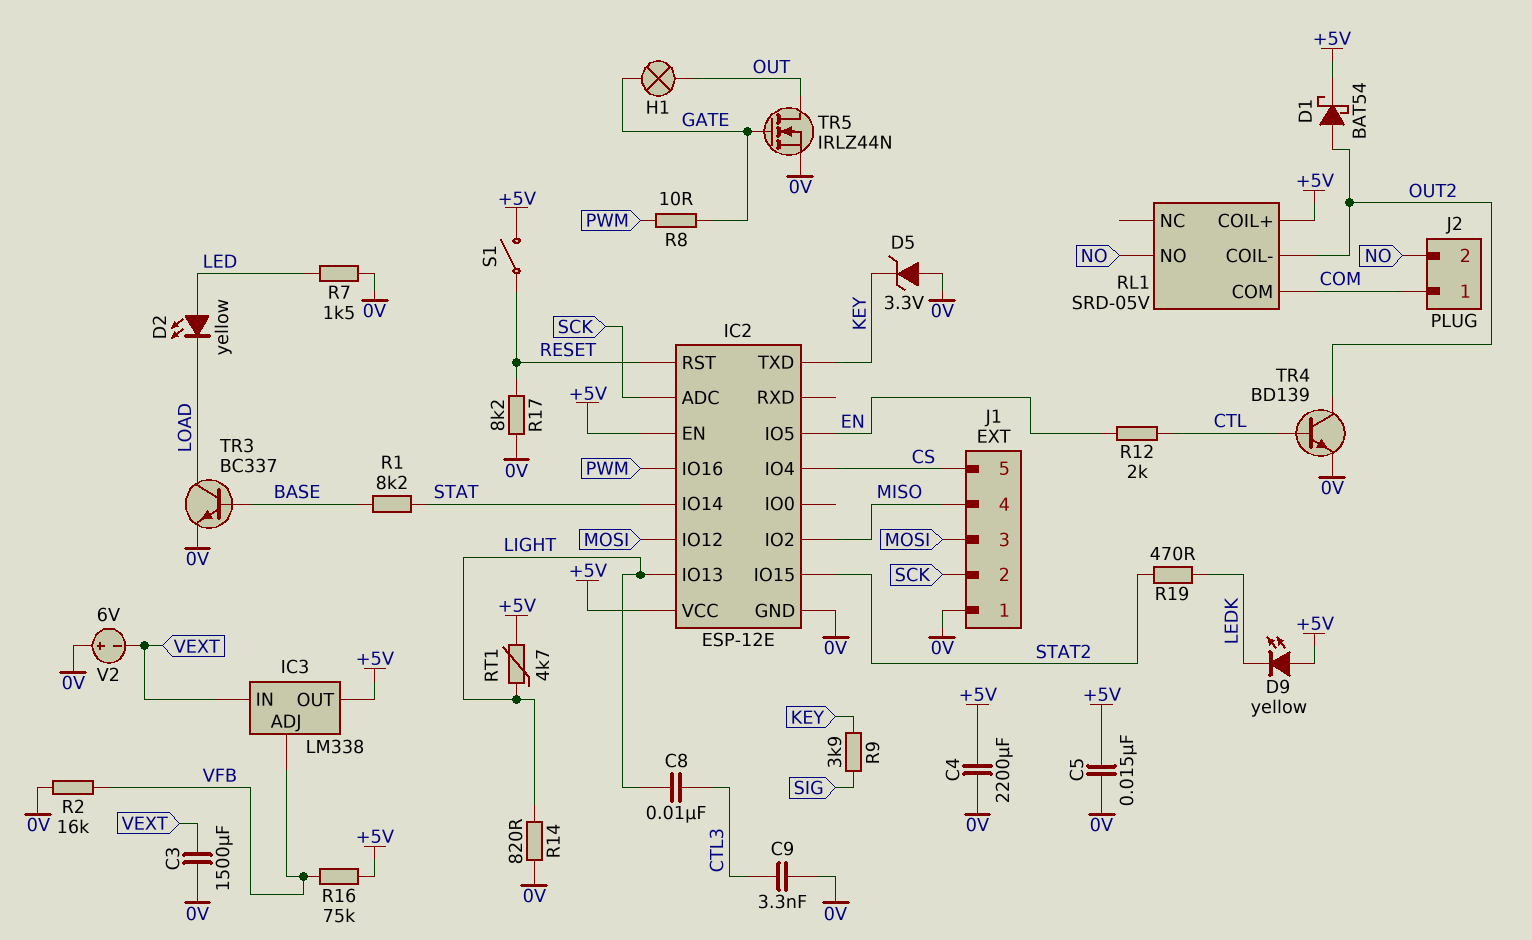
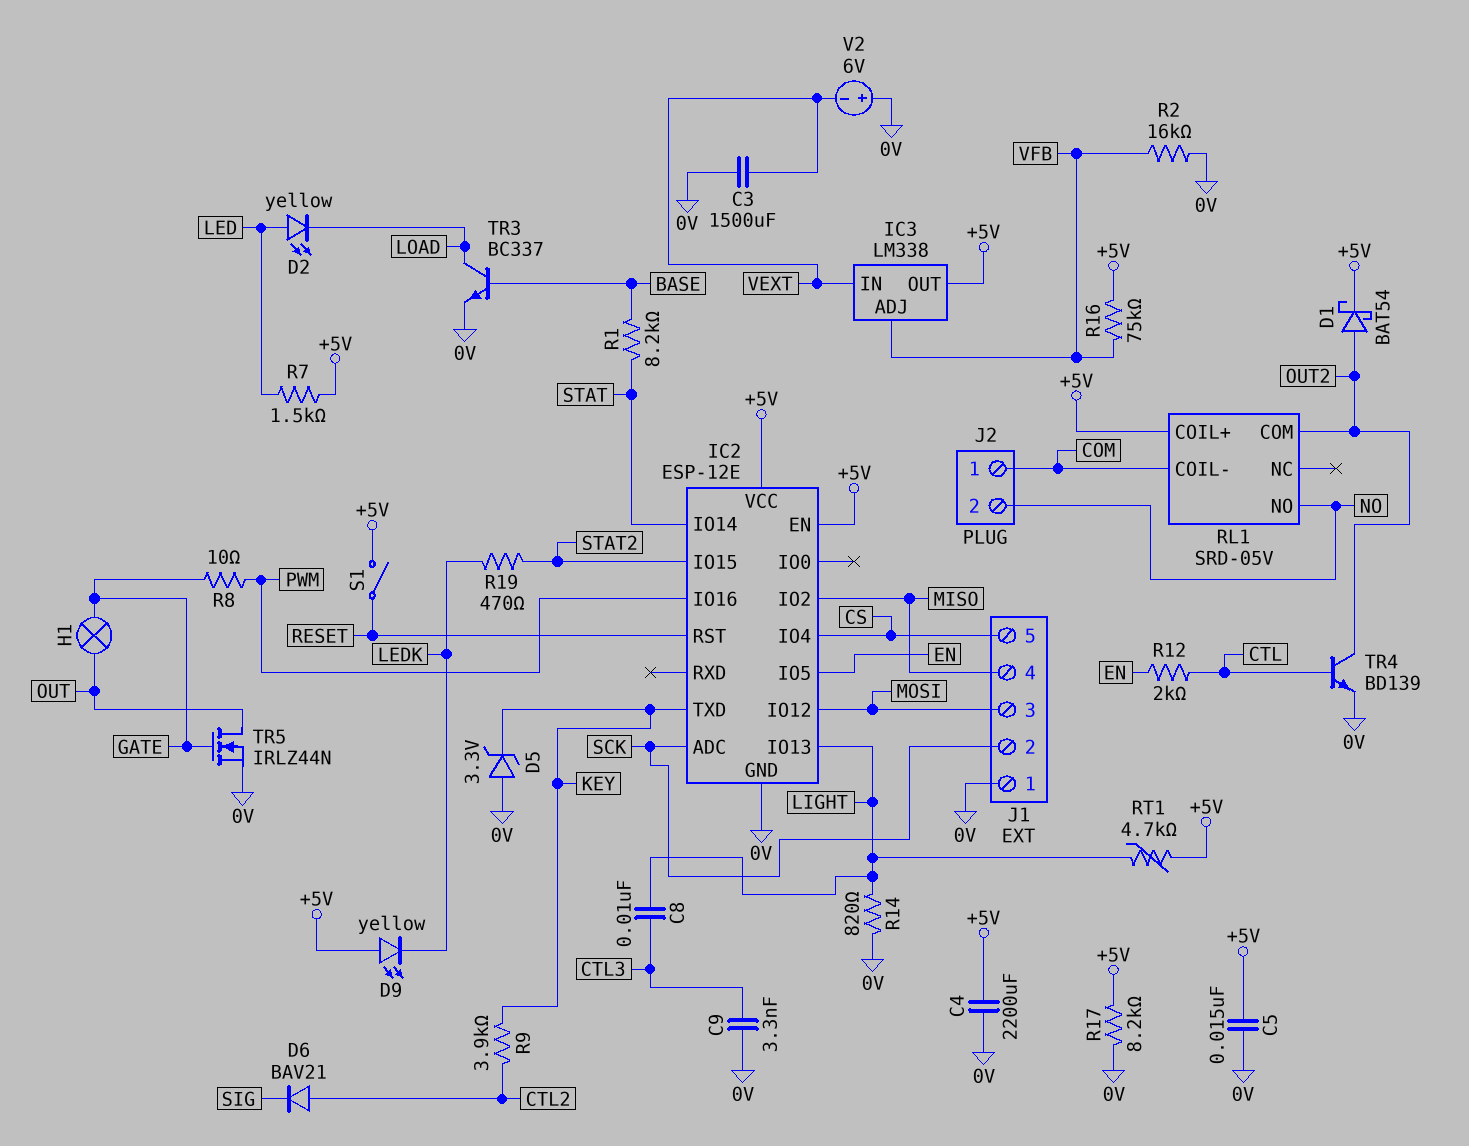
D6: none -> diode BAV21 (A CTL2, K SIG)
R7: 1.5k (0V, LED) -> 1.5k (+5V, LED)
R9: 3.9k (KEY, SIG) -> 3.9k (CTL2, KEY)
R17: 8.2k (0V, RESET) -> 8.2k (+5V, 0V)
RL1 pin COIL-: OUT2 -> COM
RL1 pin COM: COM -> OUT2

